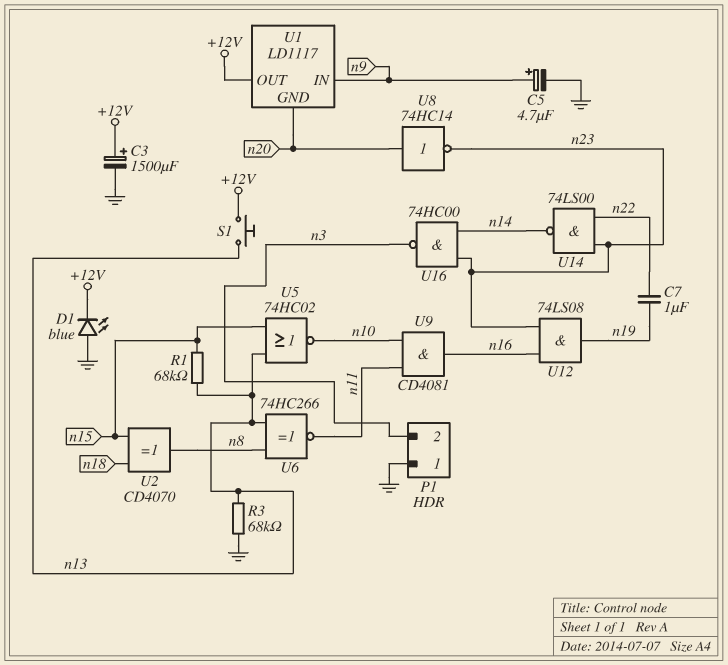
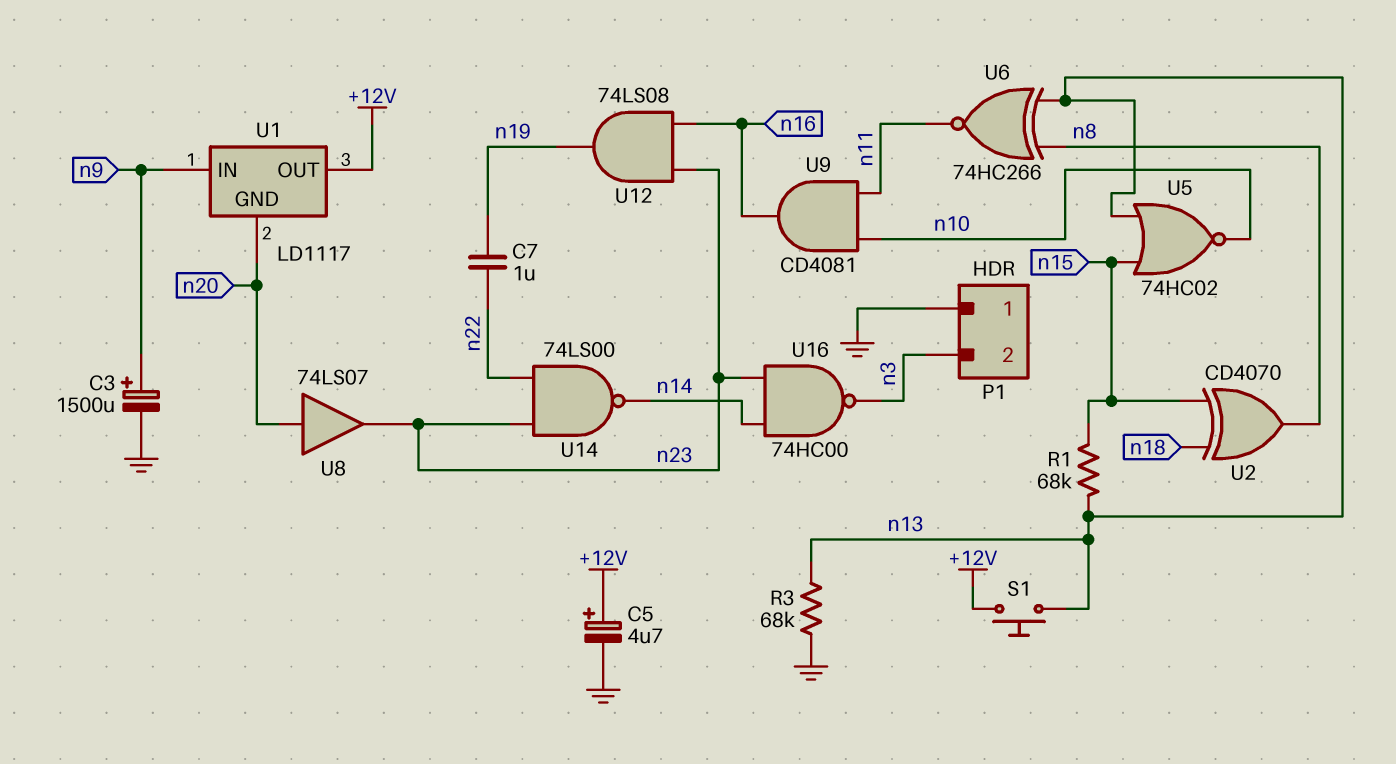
C3: 1500uF (plus +12V, minus GND) -> 1500uF (plus n9, minus GND)
C5: 4.7uF (plus n9, minus GND) -> 4.7uF (plus +12V, minus GND)
D1: LED blue (A GND, K +12V) -> none
U8: NOT 74HC14 (in n20, out n23) -> buffer 74LS07 (in n20, out n23)

